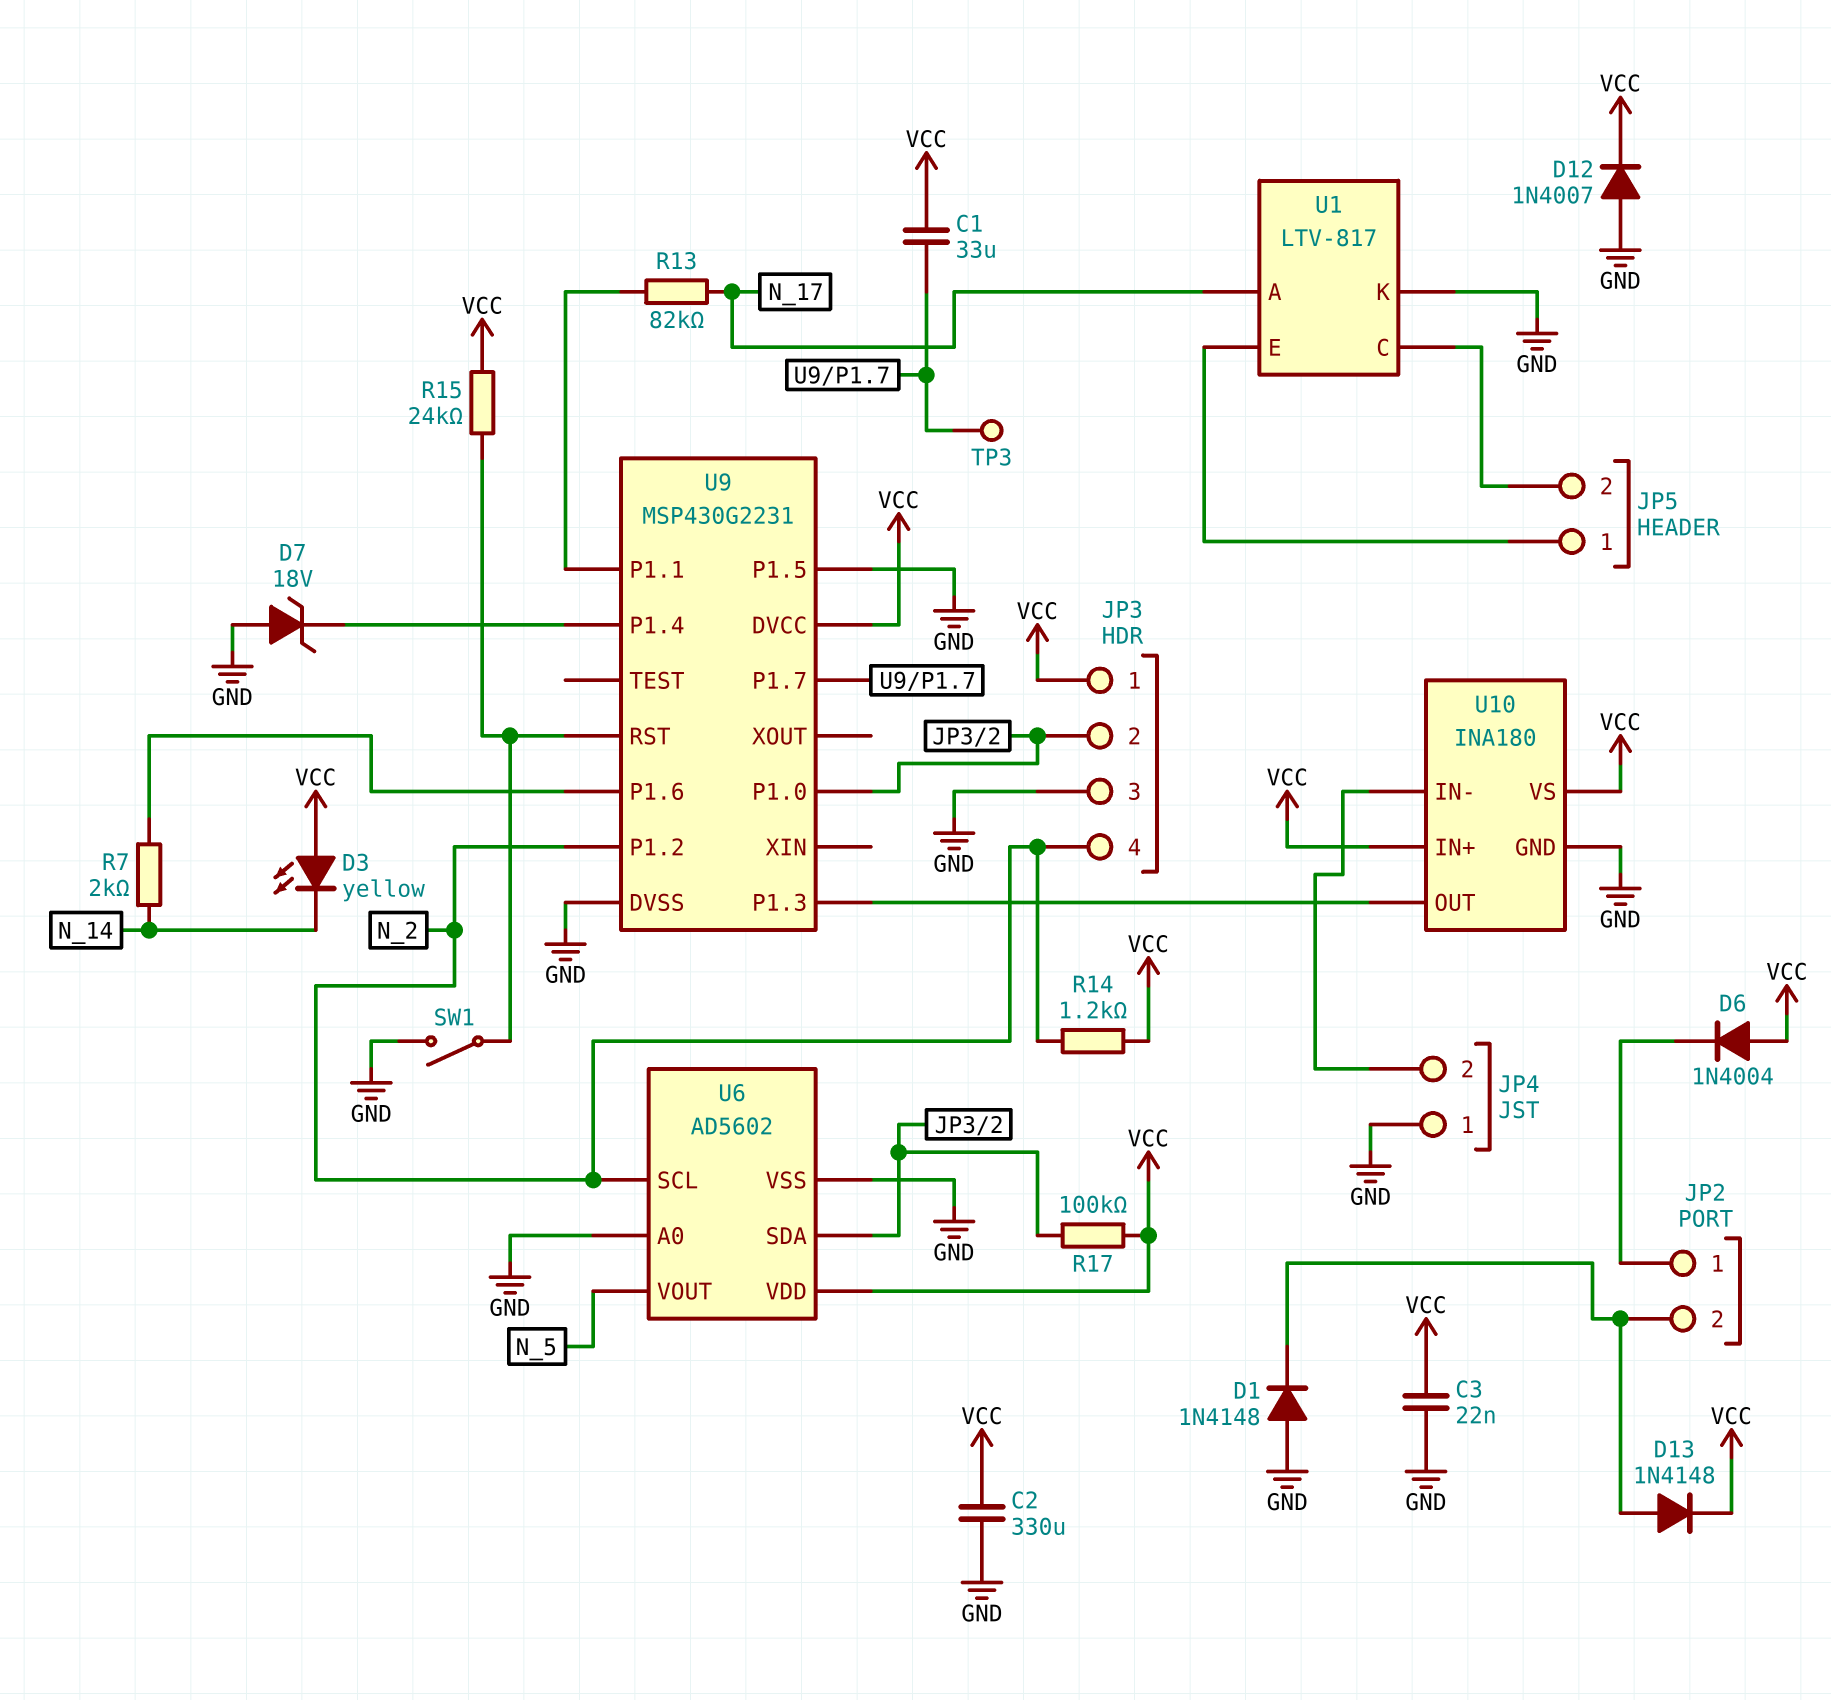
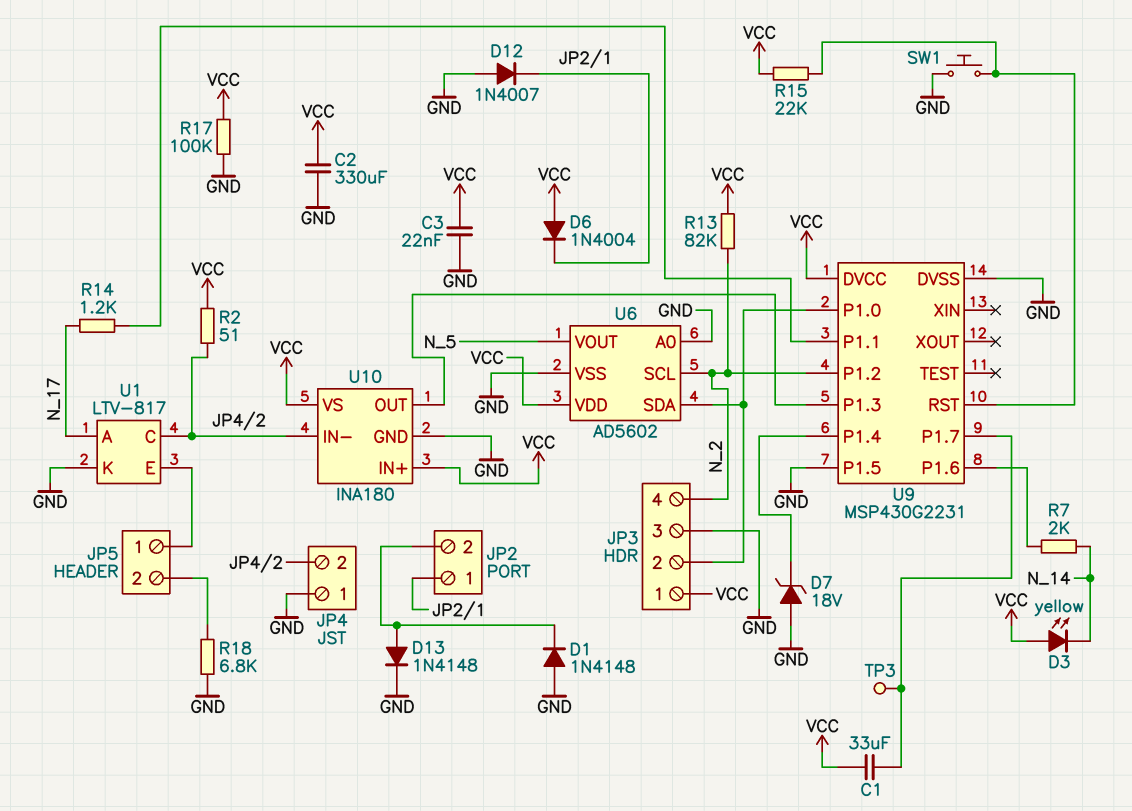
D12: diode 1N4007 (A GND, K VCC) -> diode 1N4007 (A GND, K JP2/1)
D13: diode 1N4148 (A JP2/2, K VCC) -> diode 1N4148 (A JP2/2, K GND)
R2: none -> 51 (JP4/2, VCC)
R13: 82k (N_17, U9/P1.1) -> 82k (N_2, VCC)
R14: 1.2k (N_2, VCC) -> 1.2k (N_17, U9/P1.1)
R15: 24k (U9/RST, VCC) -> 22k (U9/RST, VCC)
R17: 100k (JP3/2, VCC) -> 100k (GND, VCC)
R18: none -> 6.8k (GND, JP5/2)
SW1: switch (GND, U9/RST) -> button (GND, U9/RST)
U1 pin C: JP5/2 -> JP4/2

